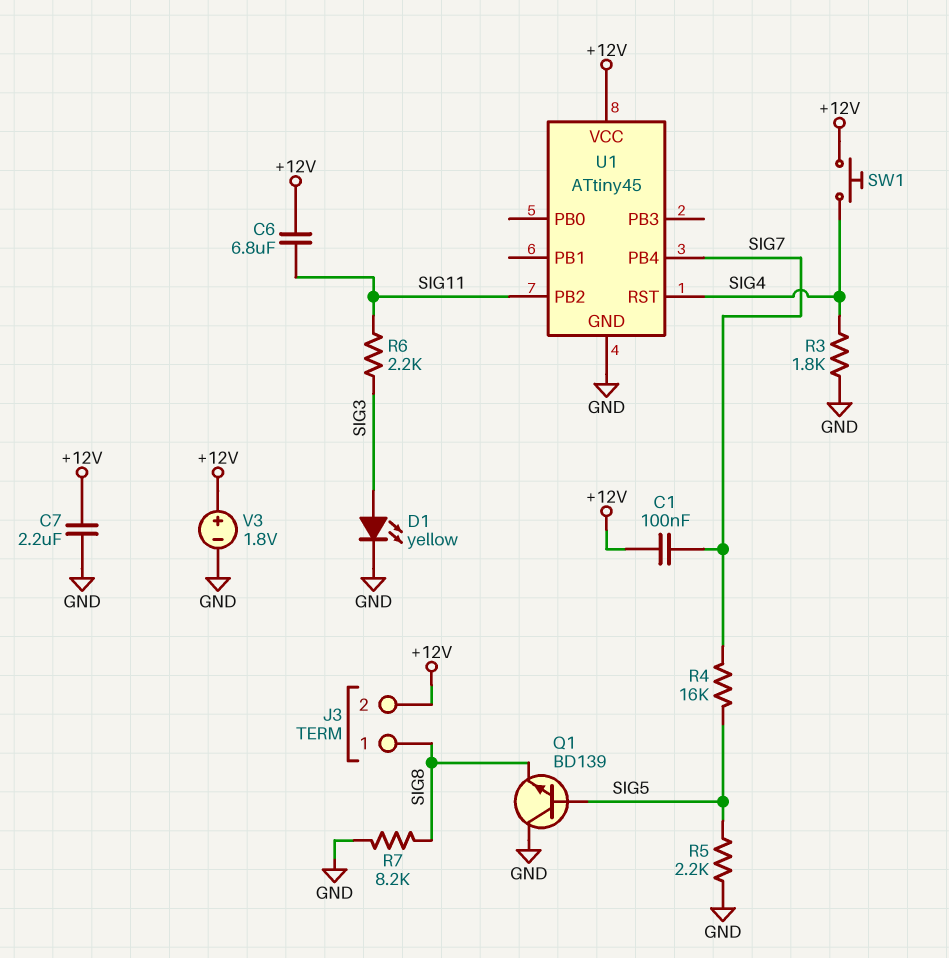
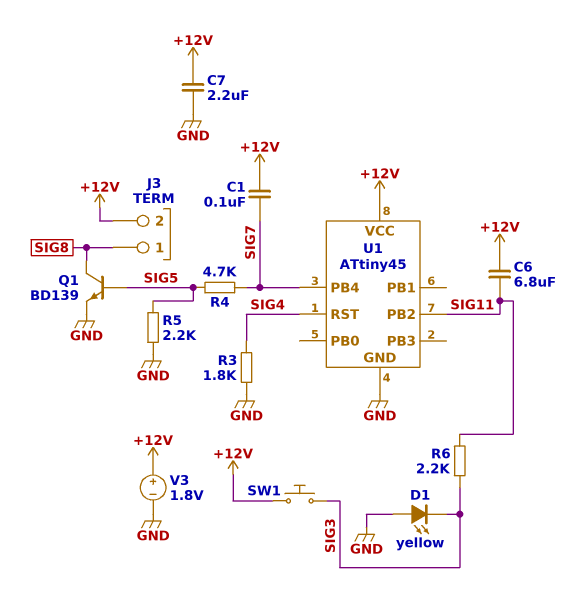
D1: LED yellow (A SIG3, K GND) -> LED yellow (A GND, K SIG3)
Q1: NPN BD139 (B SIG5, C GND, E SIG8) -> NPN BD139 (B SIG5, C SIG8, E GND)
R4: 16k (SIG5, SIG7) -> 4.7k (SIG5, SIG7)
R7: 8.2k (GND, SIG8) -> none
SW1: button (+12V, SIG4) -> button (+12V, SIG3)

